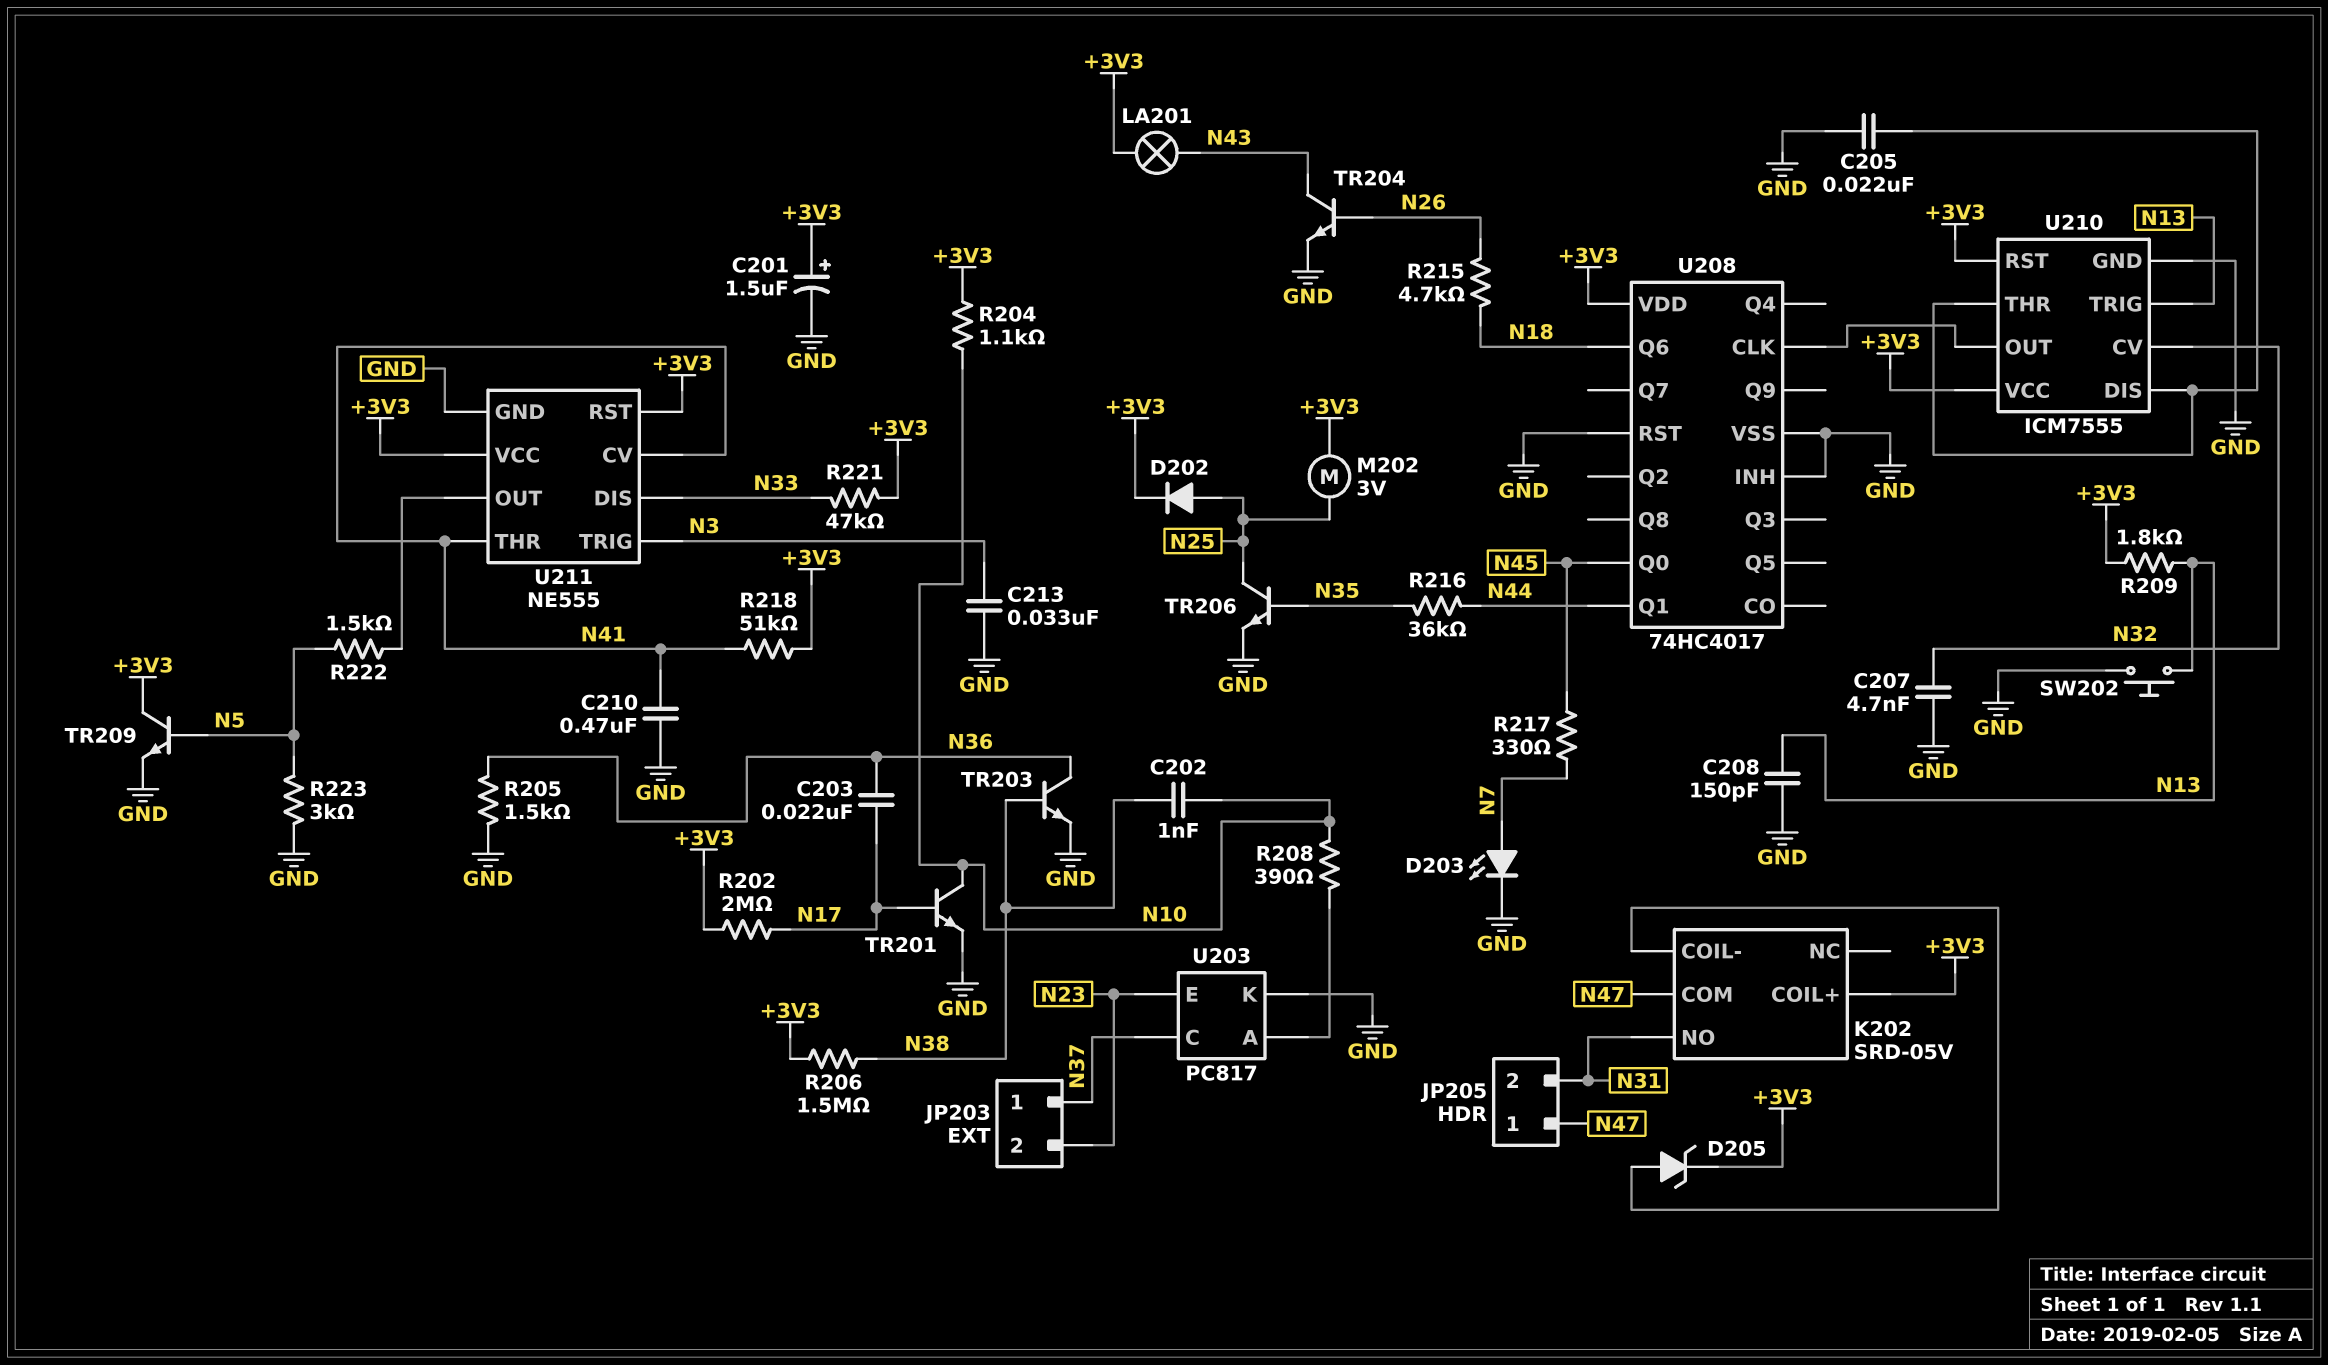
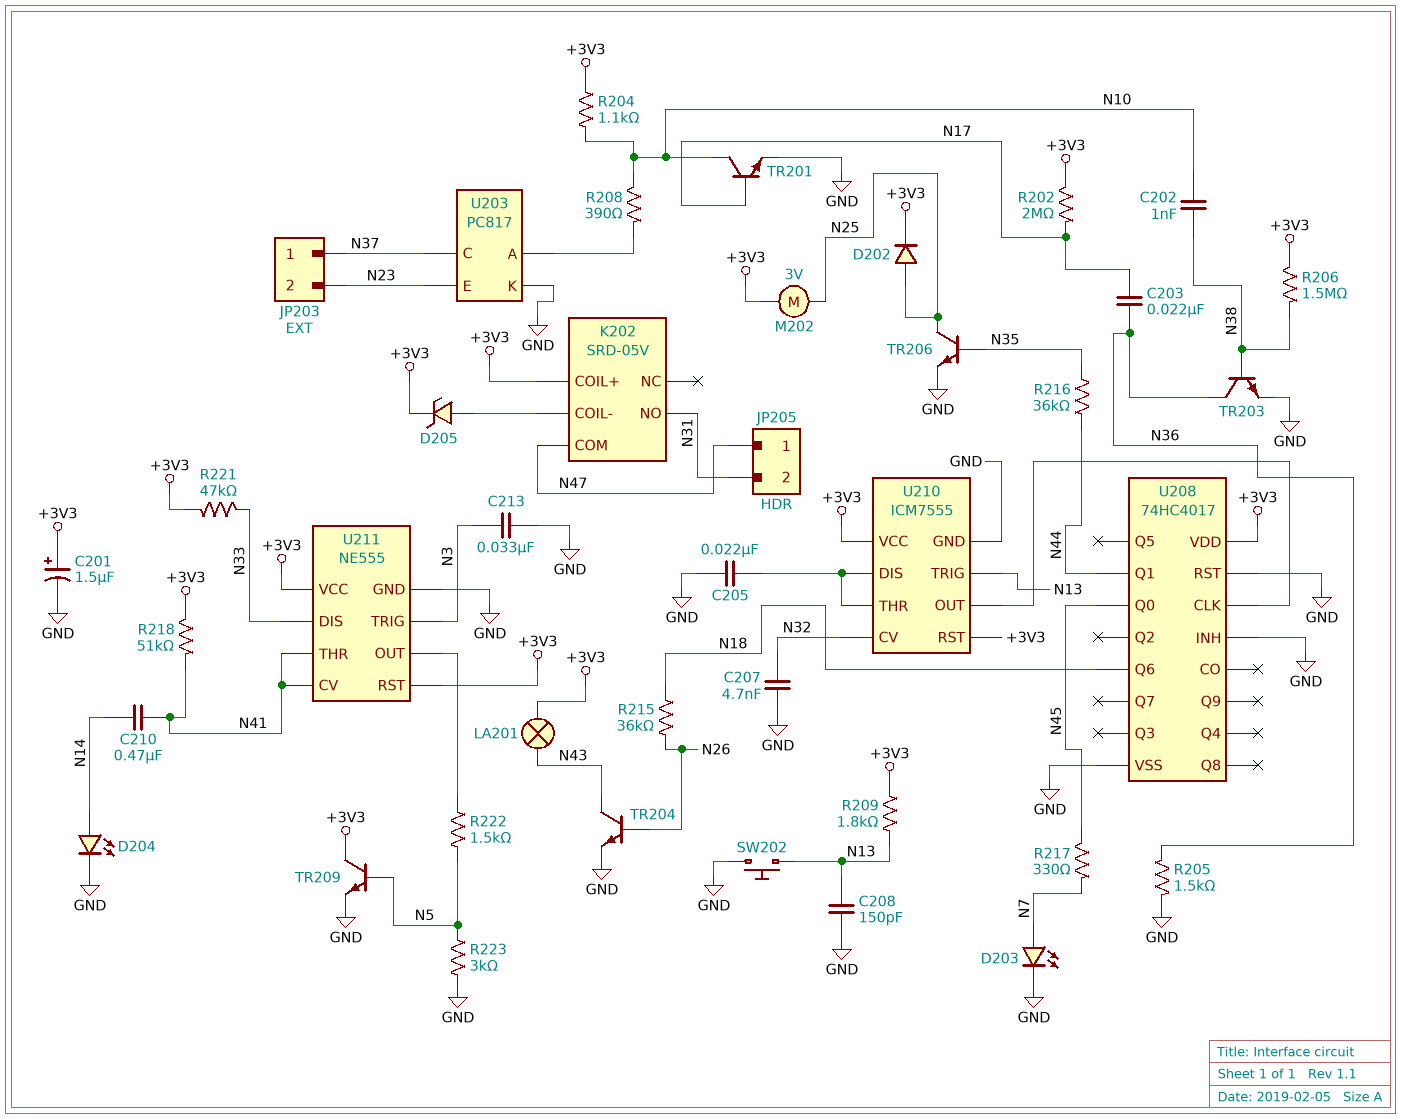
C210: 470nF (GND, N41) -> 470nF (N14, N41)
D204: none -> LED (A N14, K GND)
R215: 4.7k (N18, N26) -> 36k (N18, N26)

